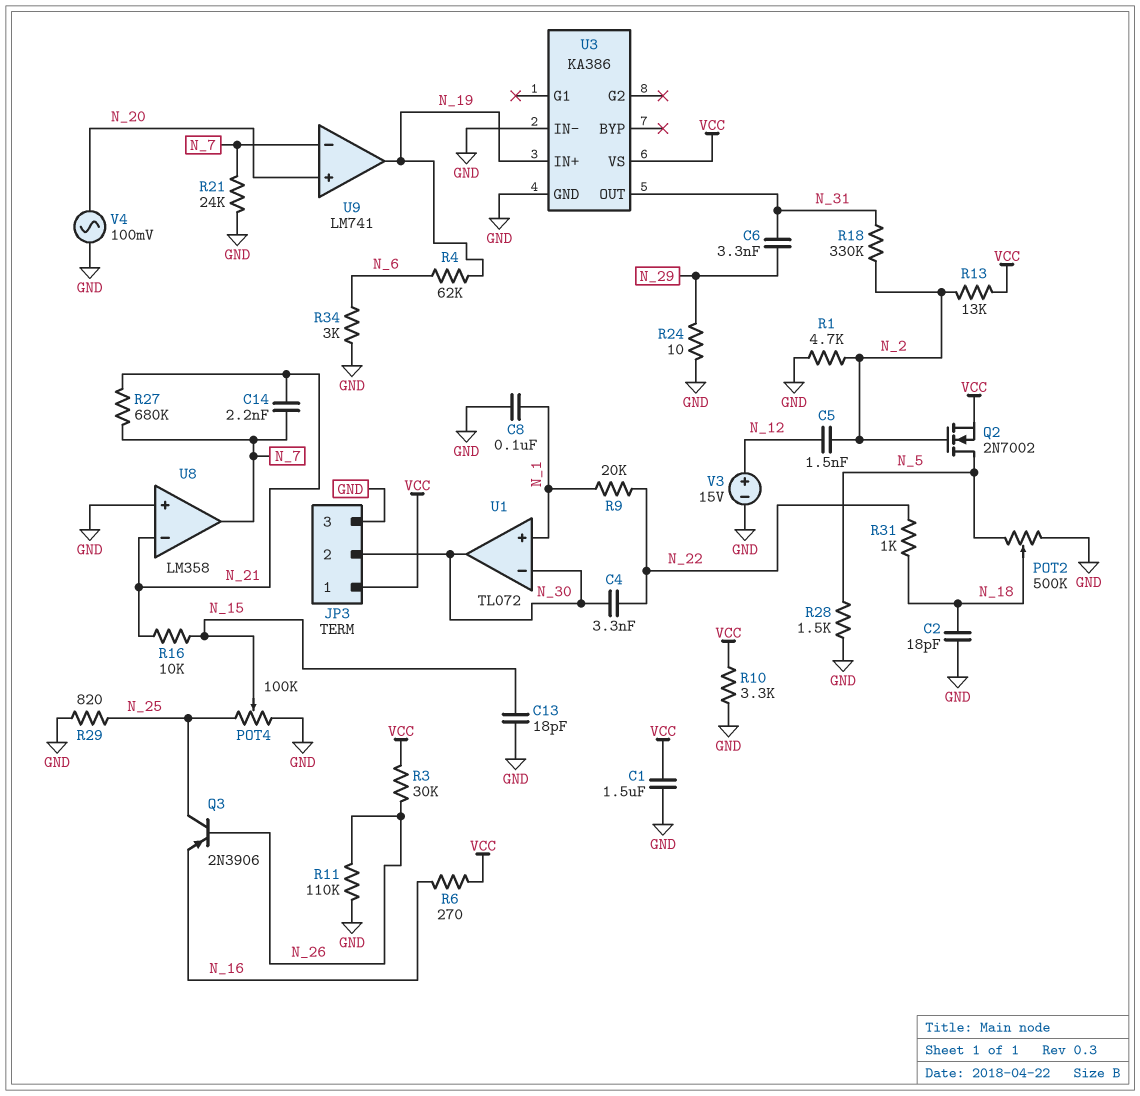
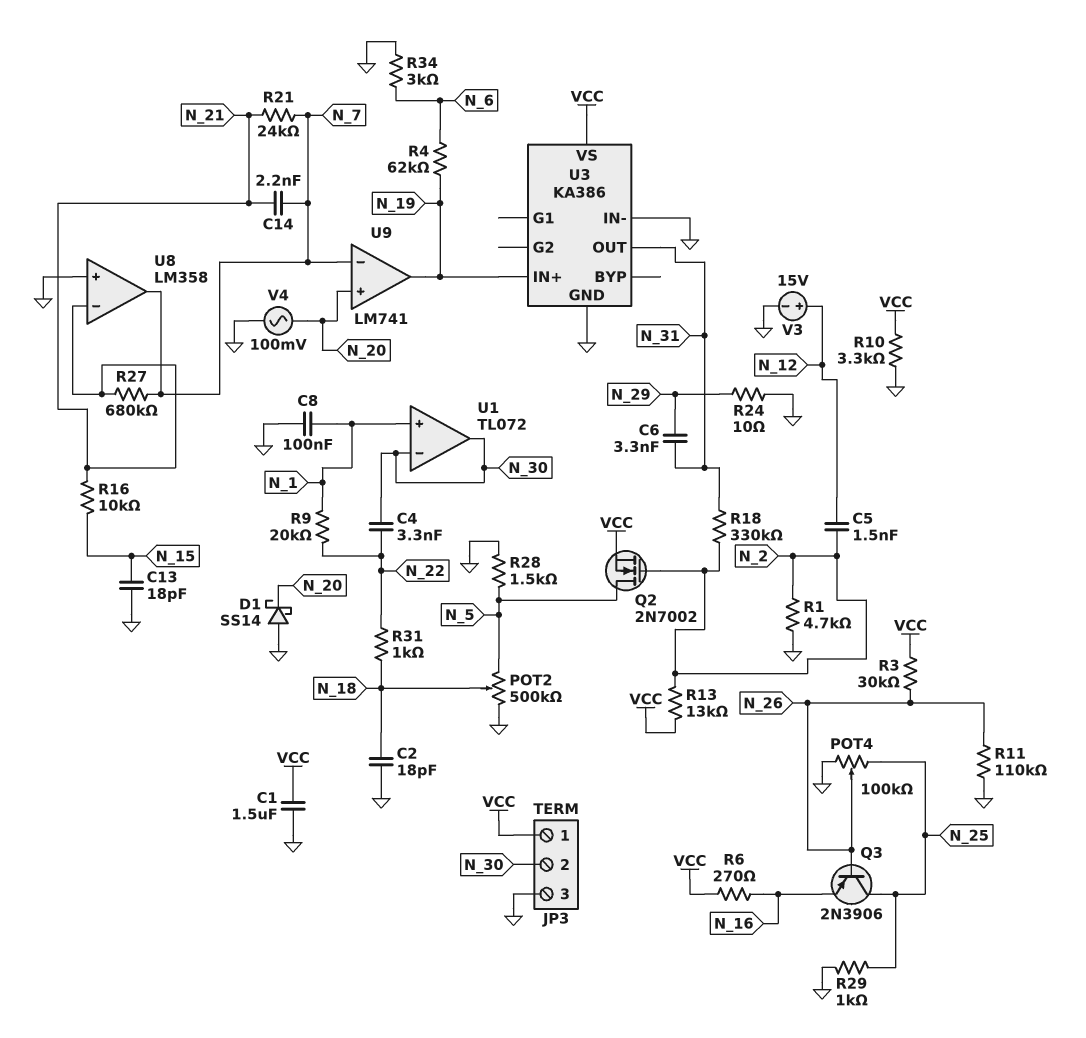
D1: none -> schottky SS14 (A GND, K N_20)
POT4: 100k (GND, N_25, wiper N_15) -> 100k (GND, N_25, wiper N_26)
R21: 24k (GND, N_7) -> 24k (N_7, N_21)
R29: 820 (GND, N_25) -> 1k (GND, N_25)

